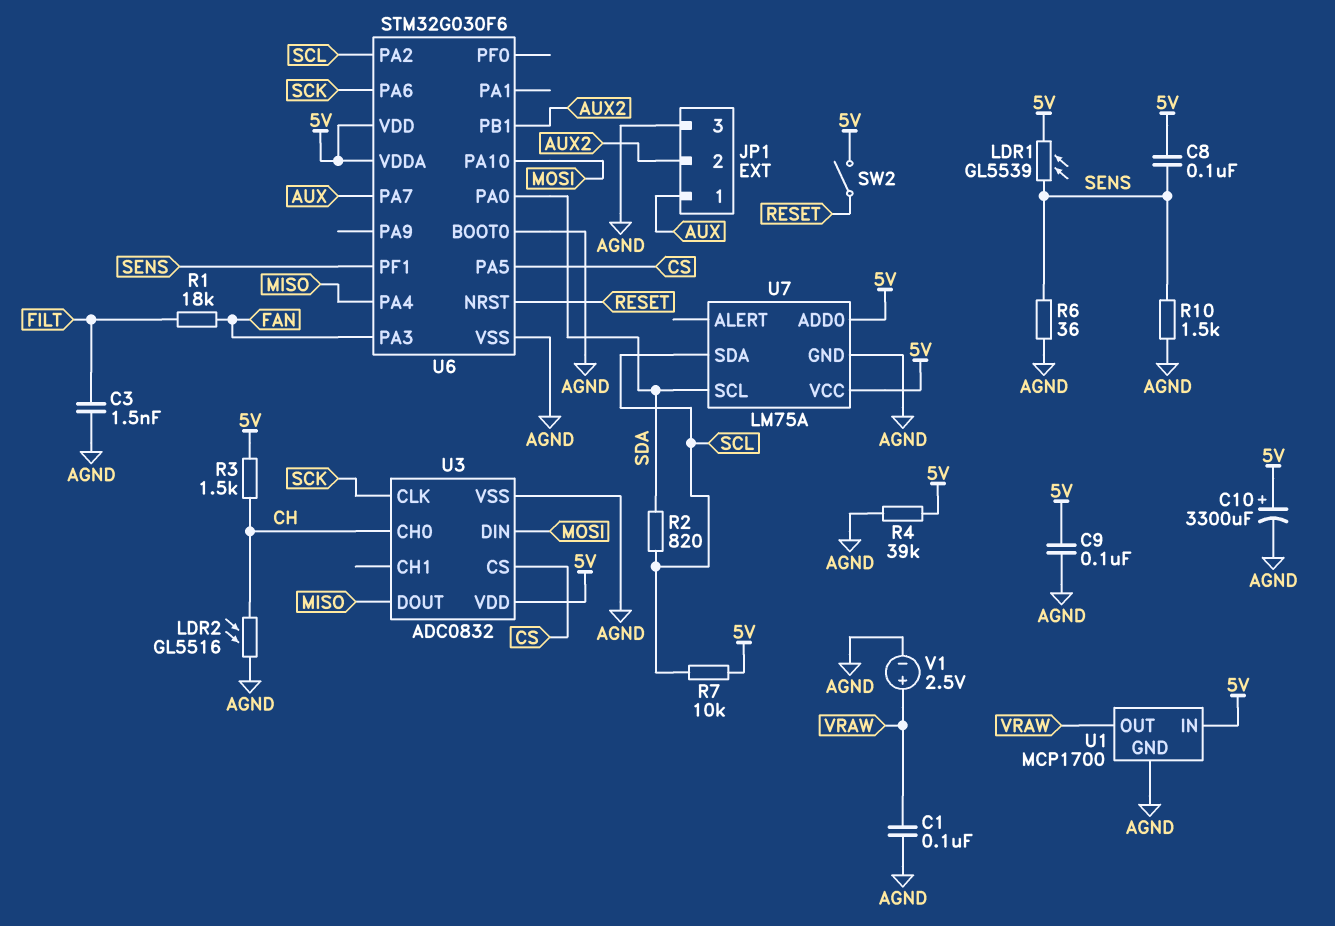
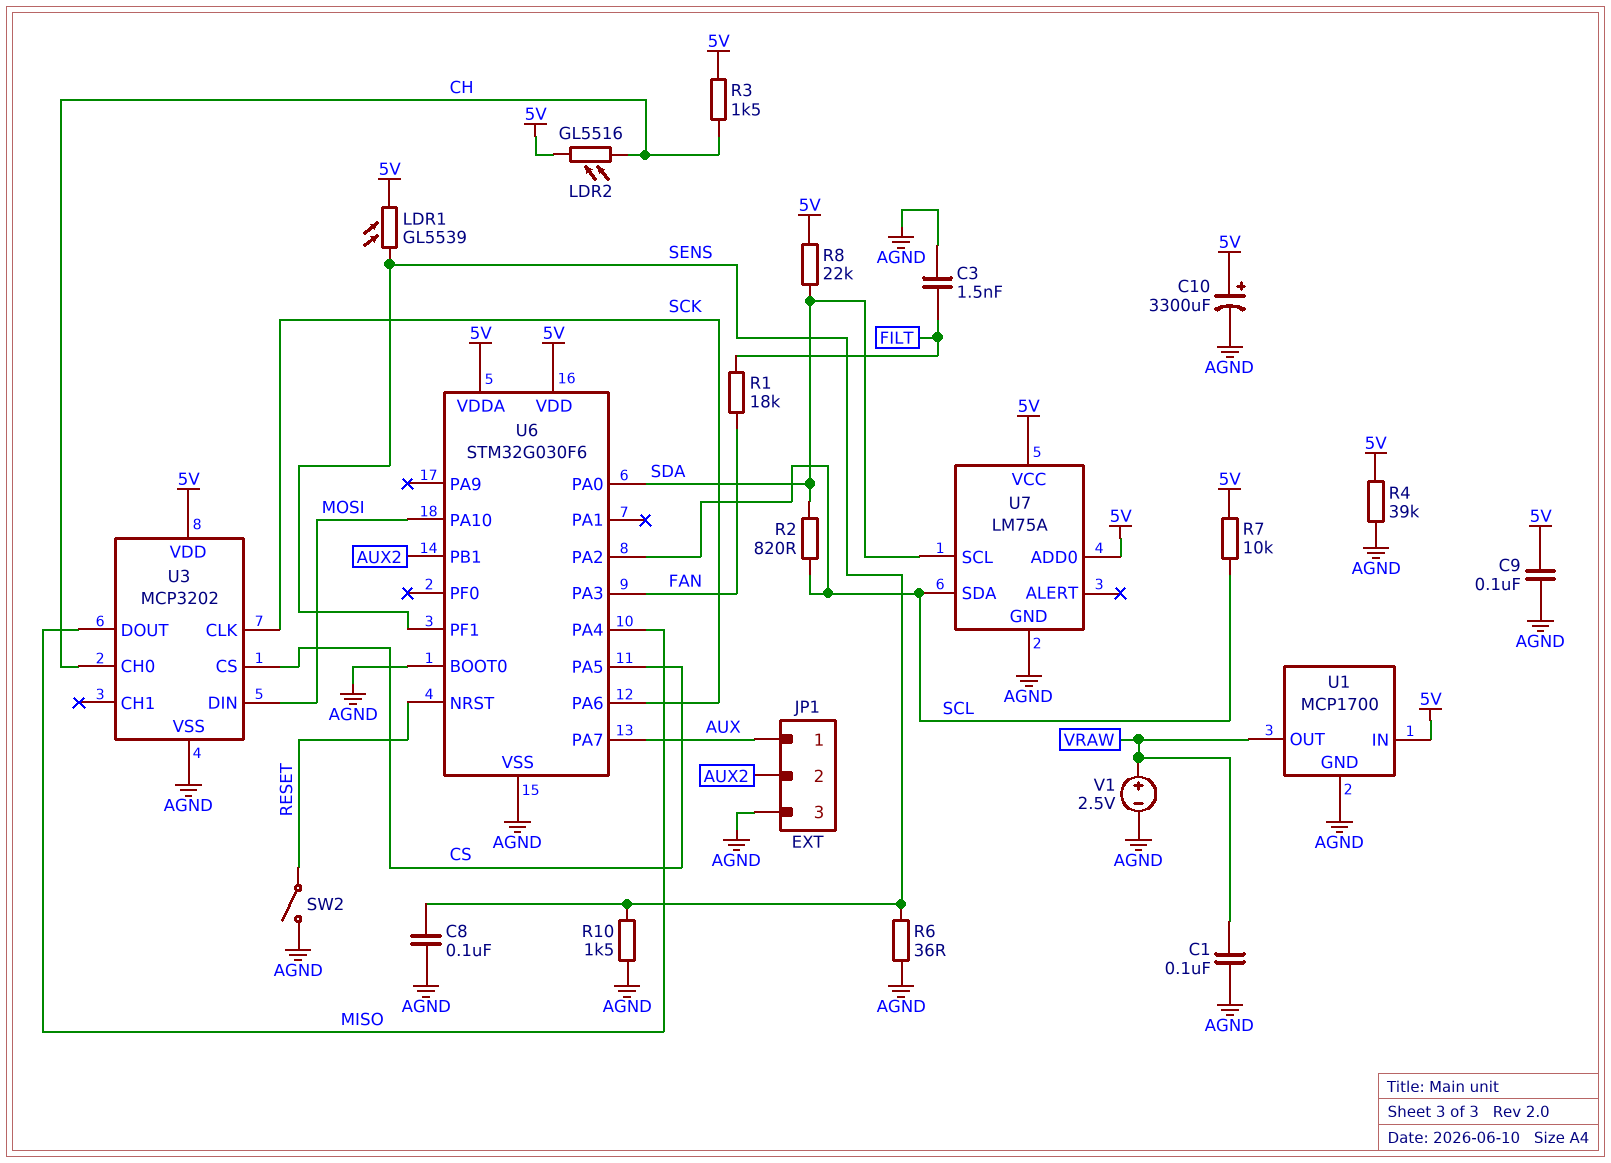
C8: 100nF (5V, SENS) -> 100nF (AGND, SENS)
LDR2: GL5516 (AGND, CH) -> GL5516 (5V, CH)
R8: none -> 22k (5V, SDA)
SW2: switch (5V, RESET) -> switch (AGND, RESET)
U3: ADC0832 -> MCP3202

